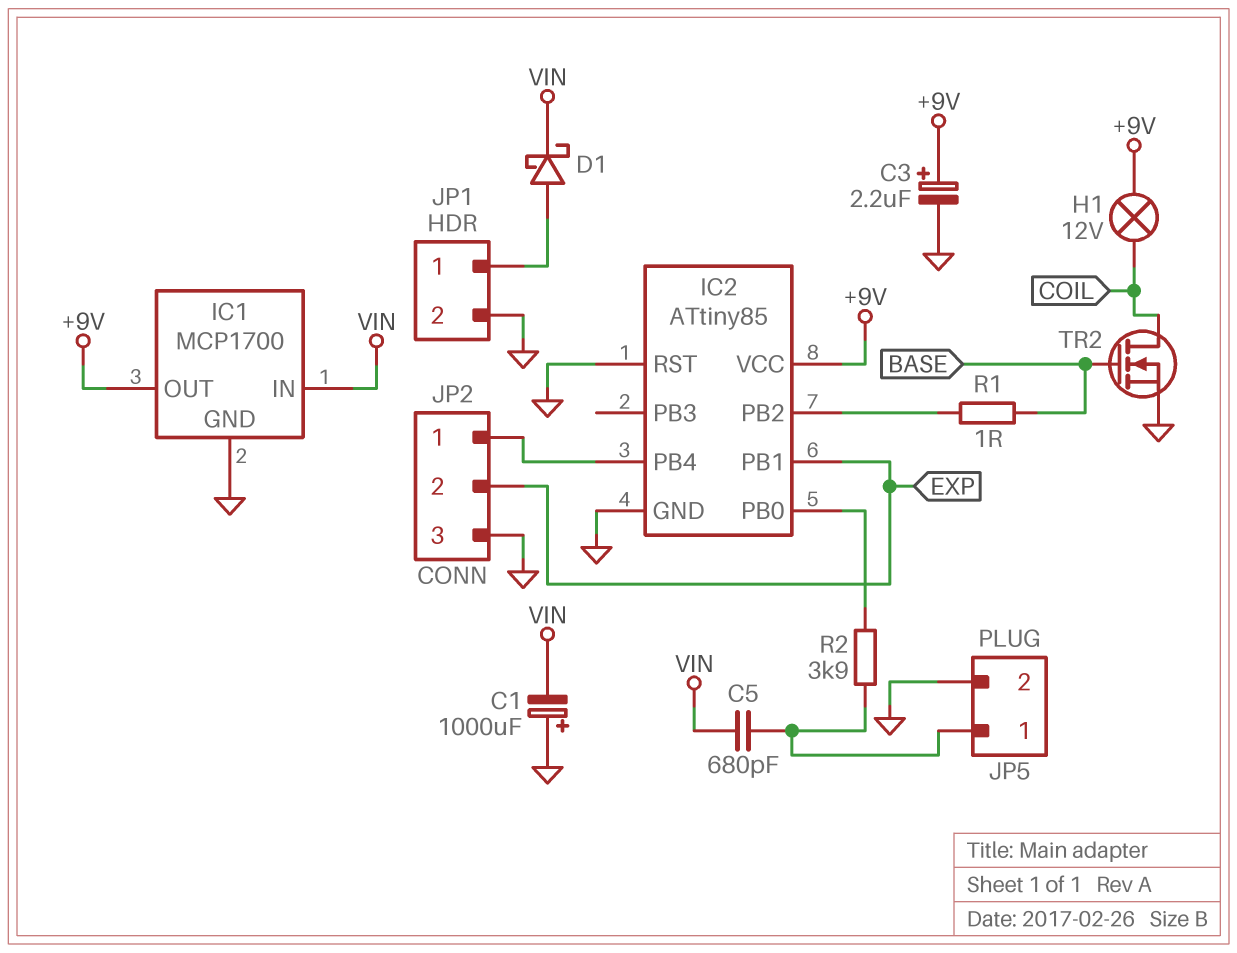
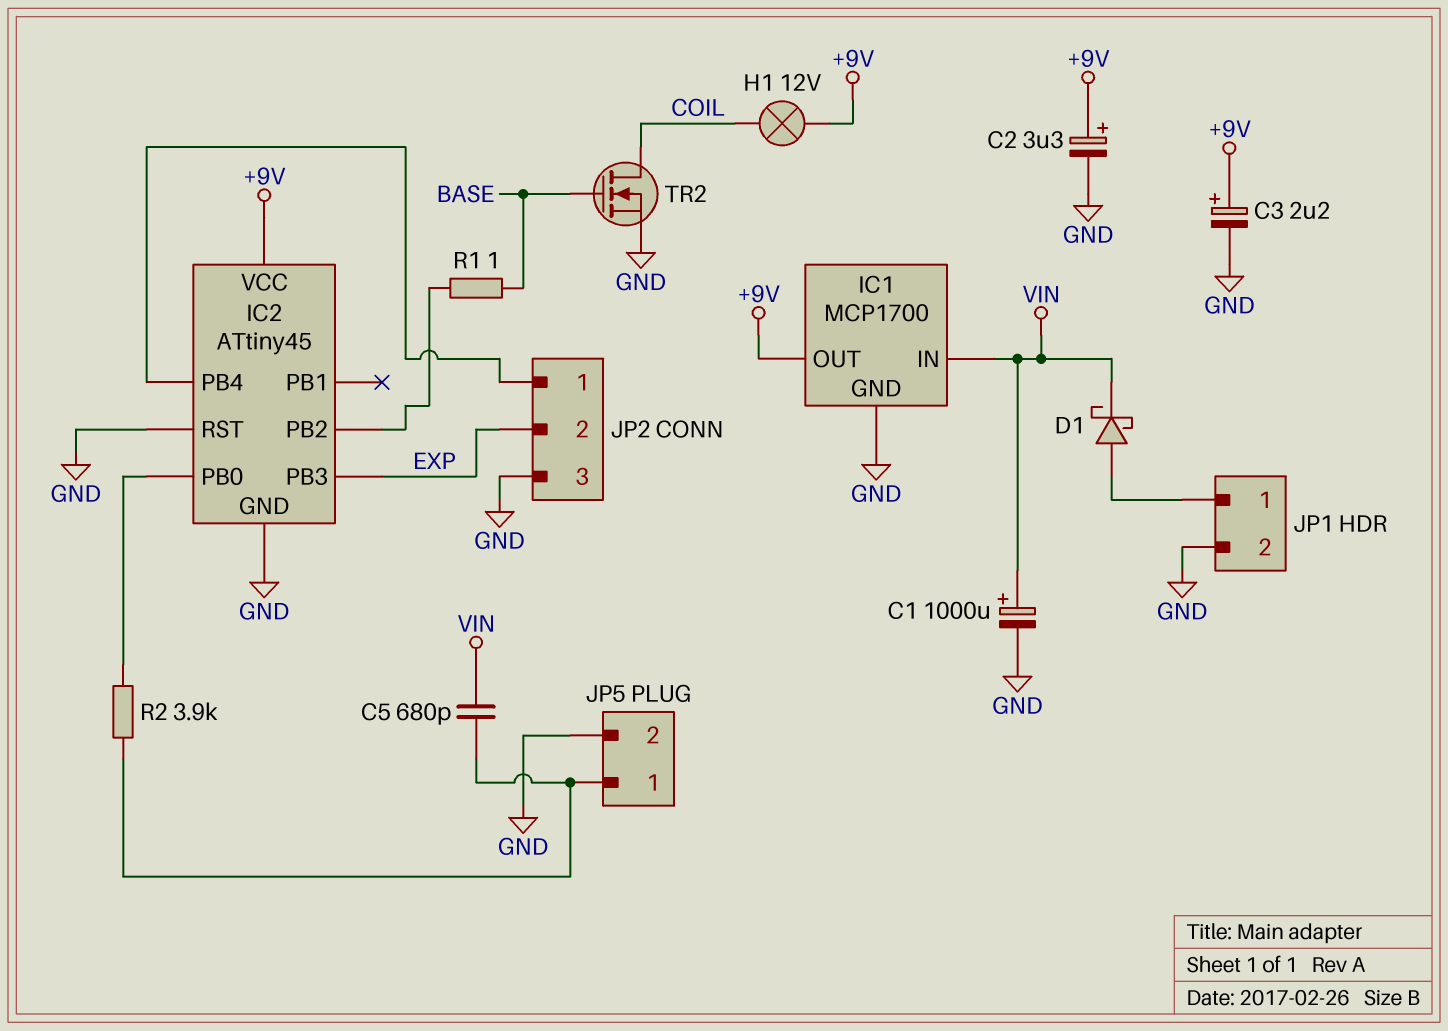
C1: 1000uF (plus GND, minus VIN) -> 1000uF (plus VIN, minus GND)
C2: none -> 3.3uF (plus +9V, minus GND)
IC2: ATtiny85 -> ATtiny45
IC2 pin PB1: EXP -> none
IC2 pin PB3: none -> EXP

